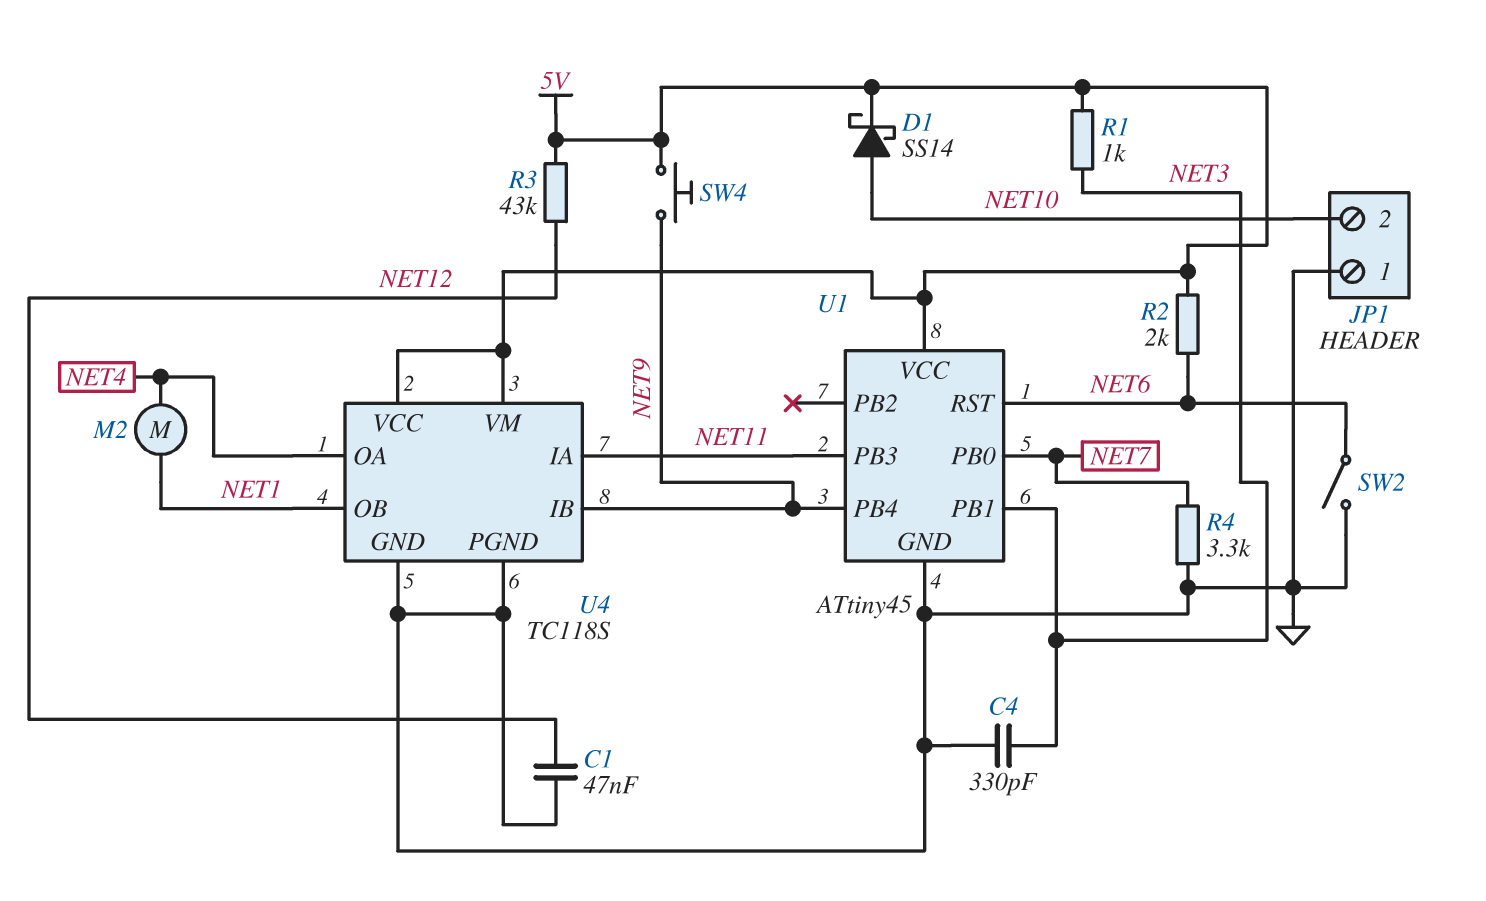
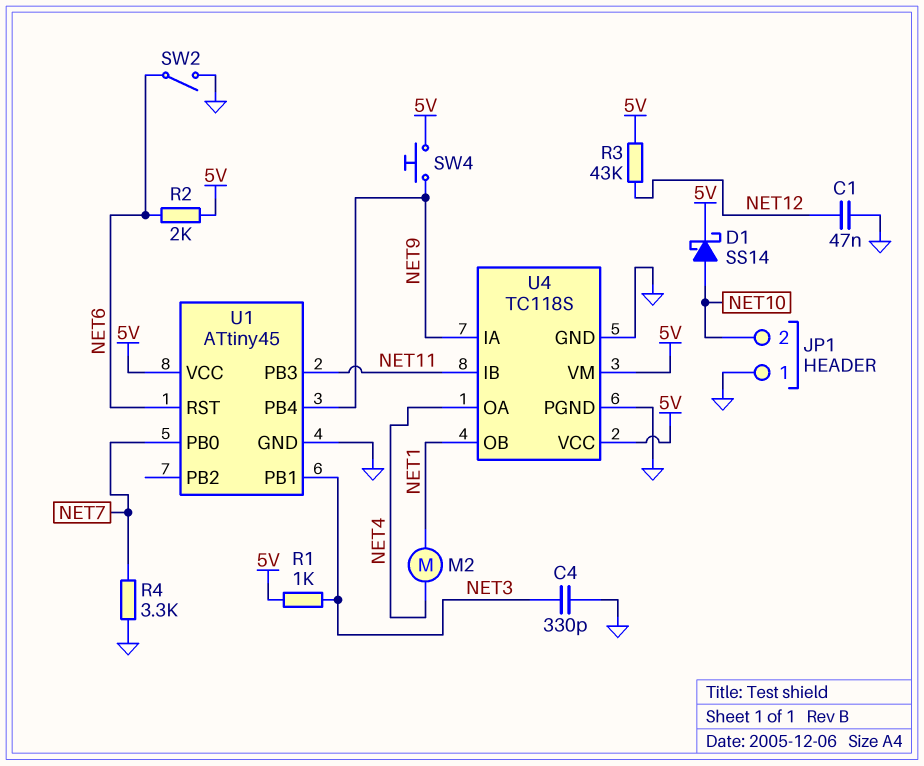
U4 pin IA: NET11 -> NET9
U4 pin IB: NET9 -> NET11

